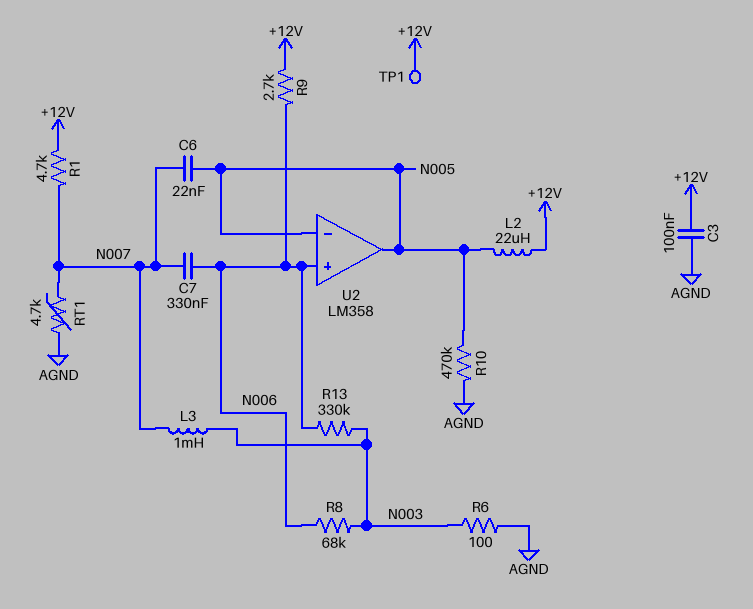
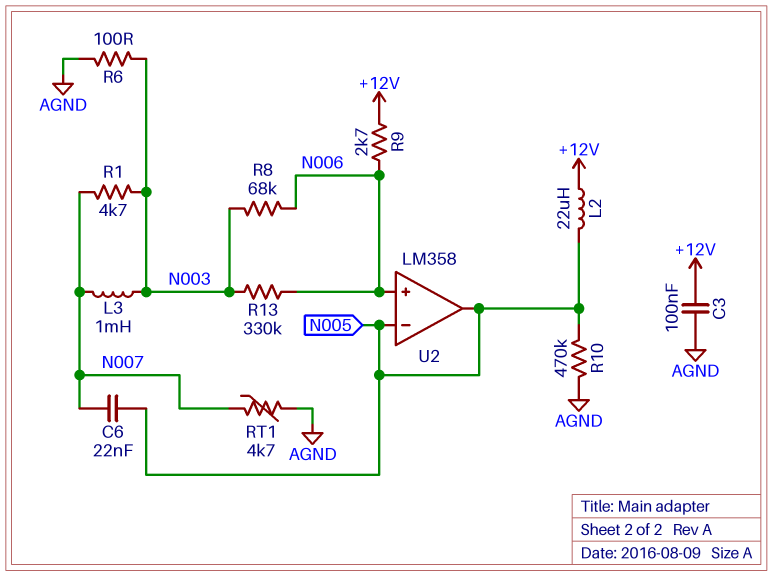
C7: 330nF (N006, N007) -> none
R1: 4.7k (+12V, N007) -> 4.7k (N003, N007)
TP1: test point (+12V) -> none

